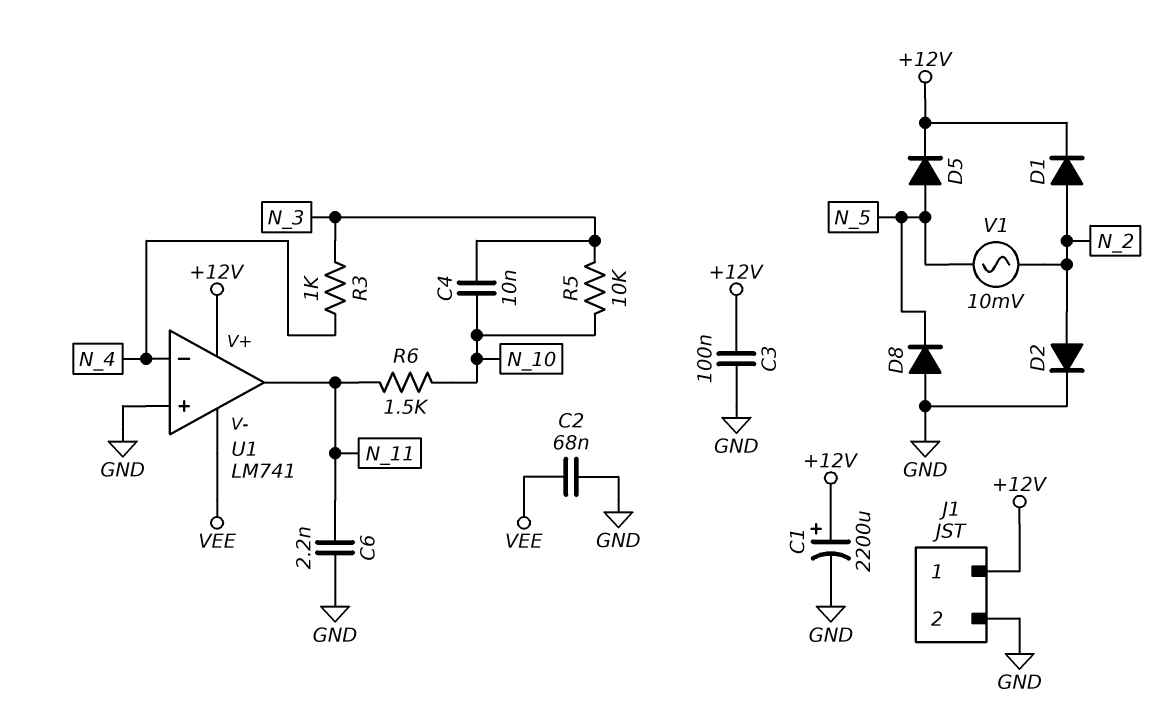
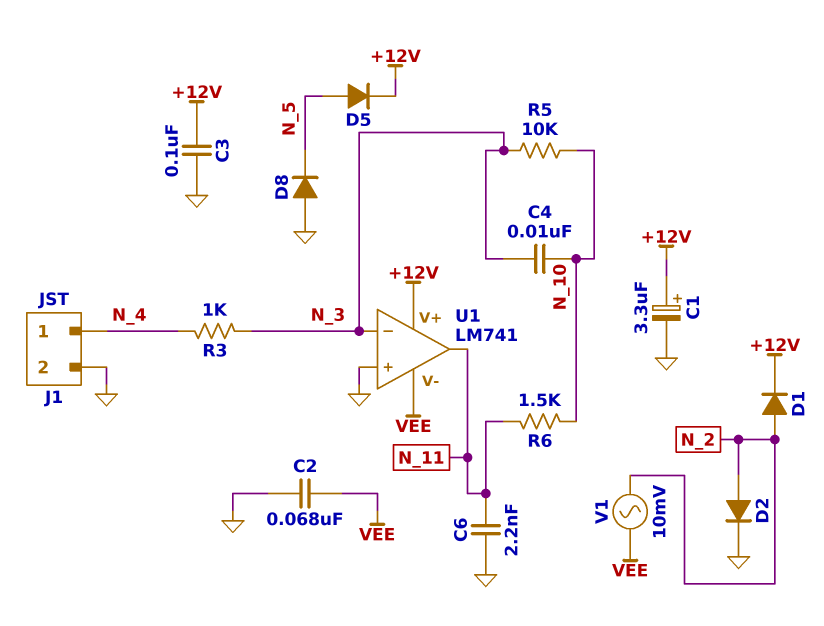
C1: 2200uF (plus +12V, minus GND) -> 3.3uF (plus +12V, minus GND)
J1 pin 1: +12V -> N_4
U1 pin in-: N_4 -> N_3
V1: AC 10mV (N_2, N_5) -> AC 10mV (N_2, VEE)

